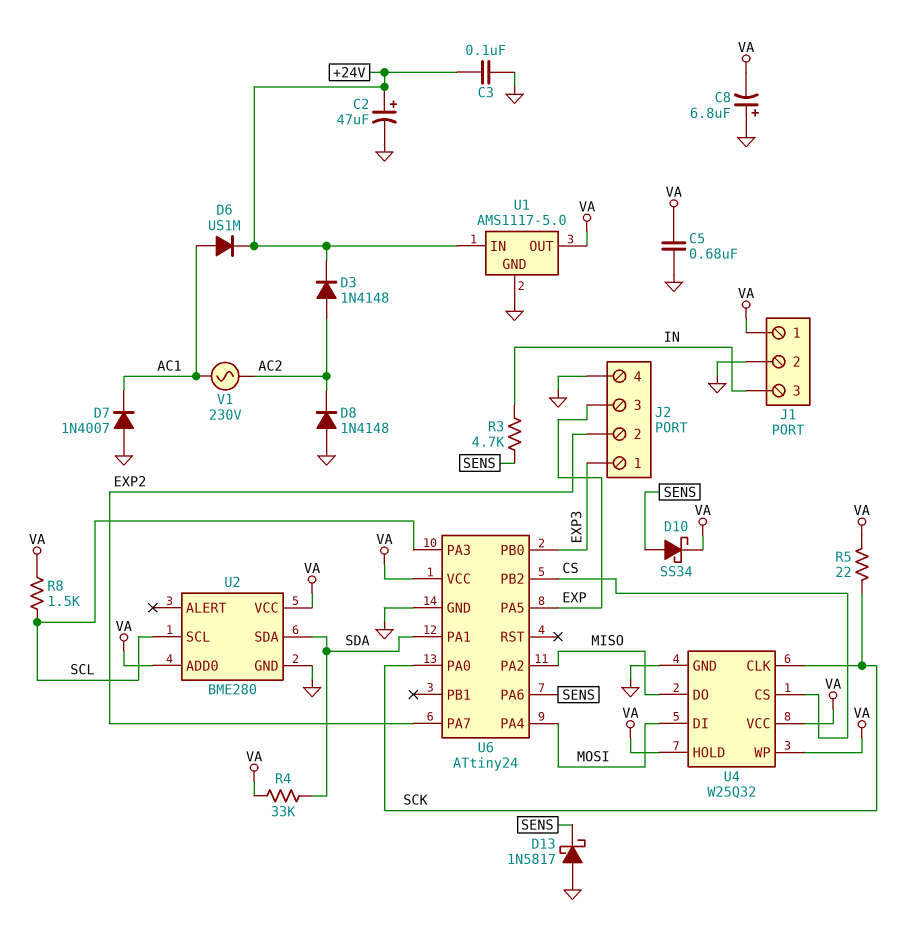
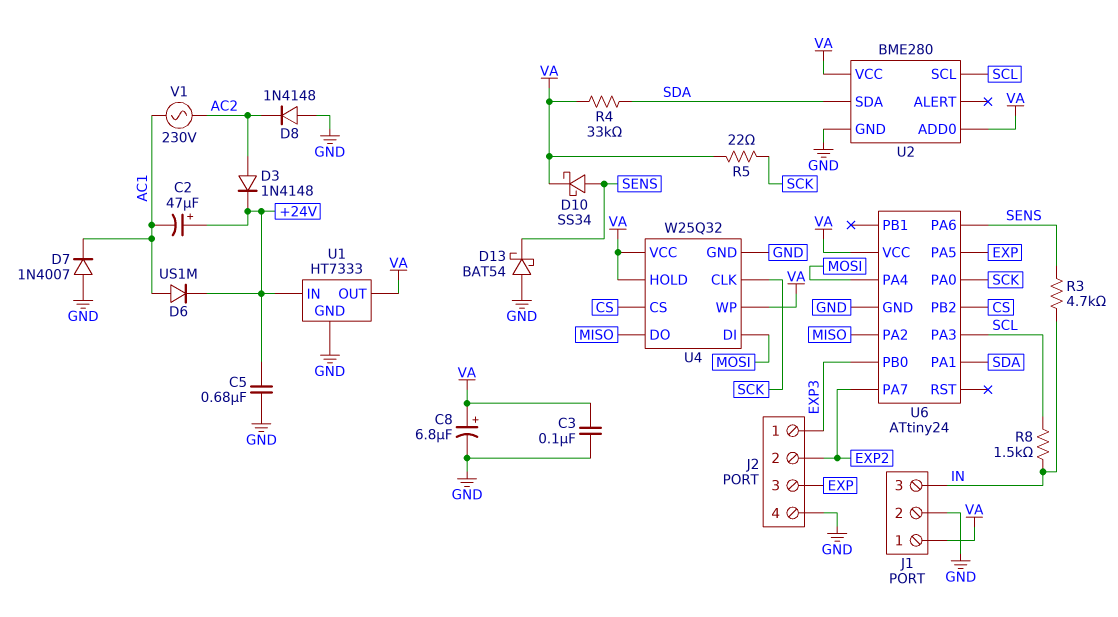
C2: 47uF (plus +24V, minus GND) -> 47uF (plus +24V, minus AC1)
C3: 100nF (+24V, GND) -> 100nF (GND, VA)
C5: 680nF (GND, VA) -> 680nF (+24V, GND)
C8: 6.8uF (plus GND, minus VA) -> 6.8uF (plus VA, minus GND)
D13: schottky 1N5817 (A GND, K SENS) -> schottky BAT54 (A GND, K SENS)
R8: 1.5k (SCL, VA) -> 1.5k (IN, SCL)
U1: AMS1117-5.0 -> HT7333

